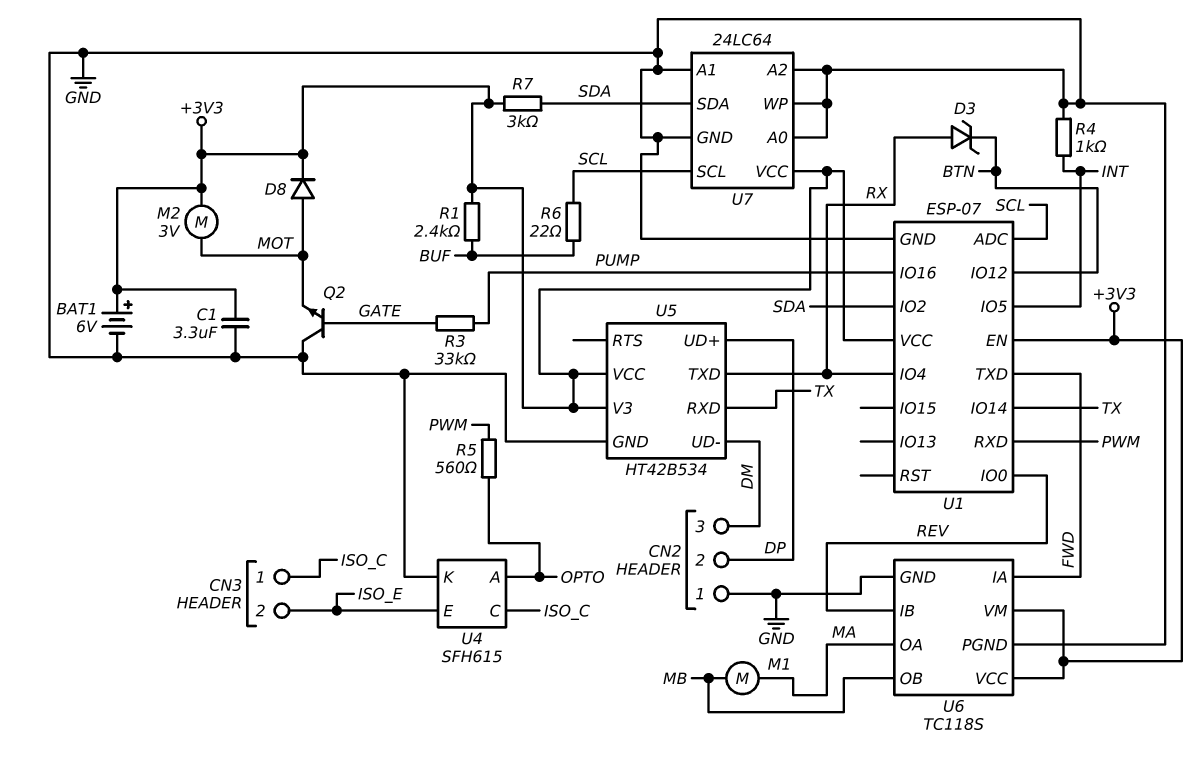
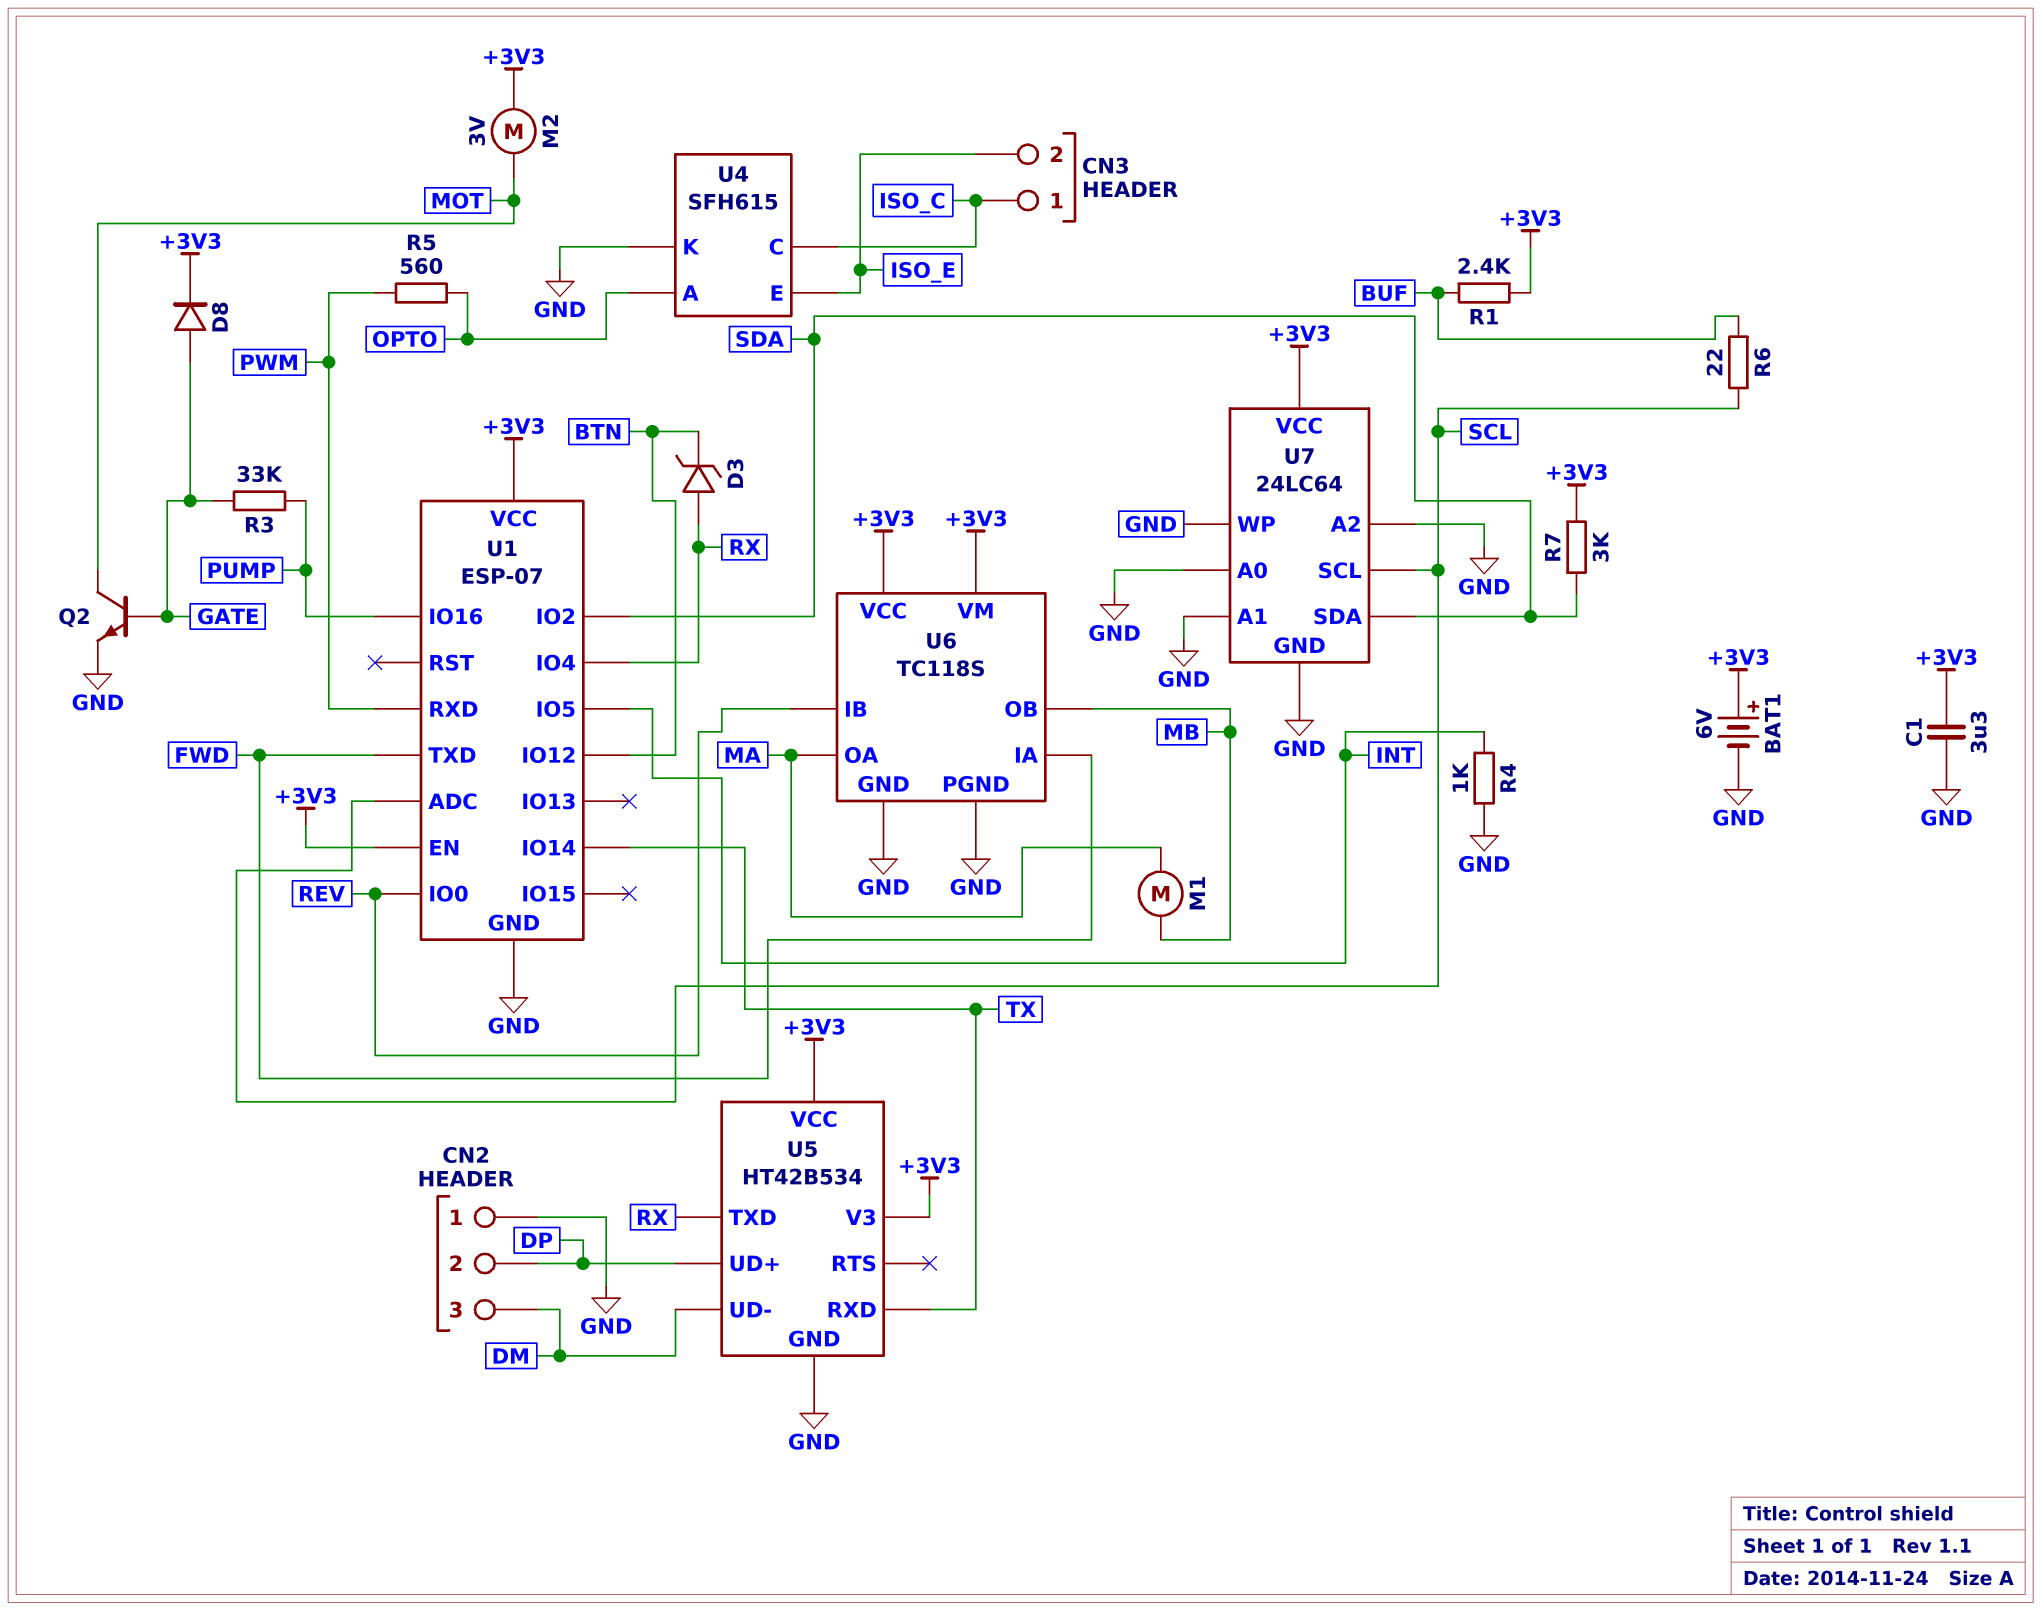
D8: diode (A MOT, K +3V3) -> diode (A GATE, K +3V3)
Q2: NPN (B GATE, C GND, E MOT) -> NPN (B GATE, C MOT, E GND)

